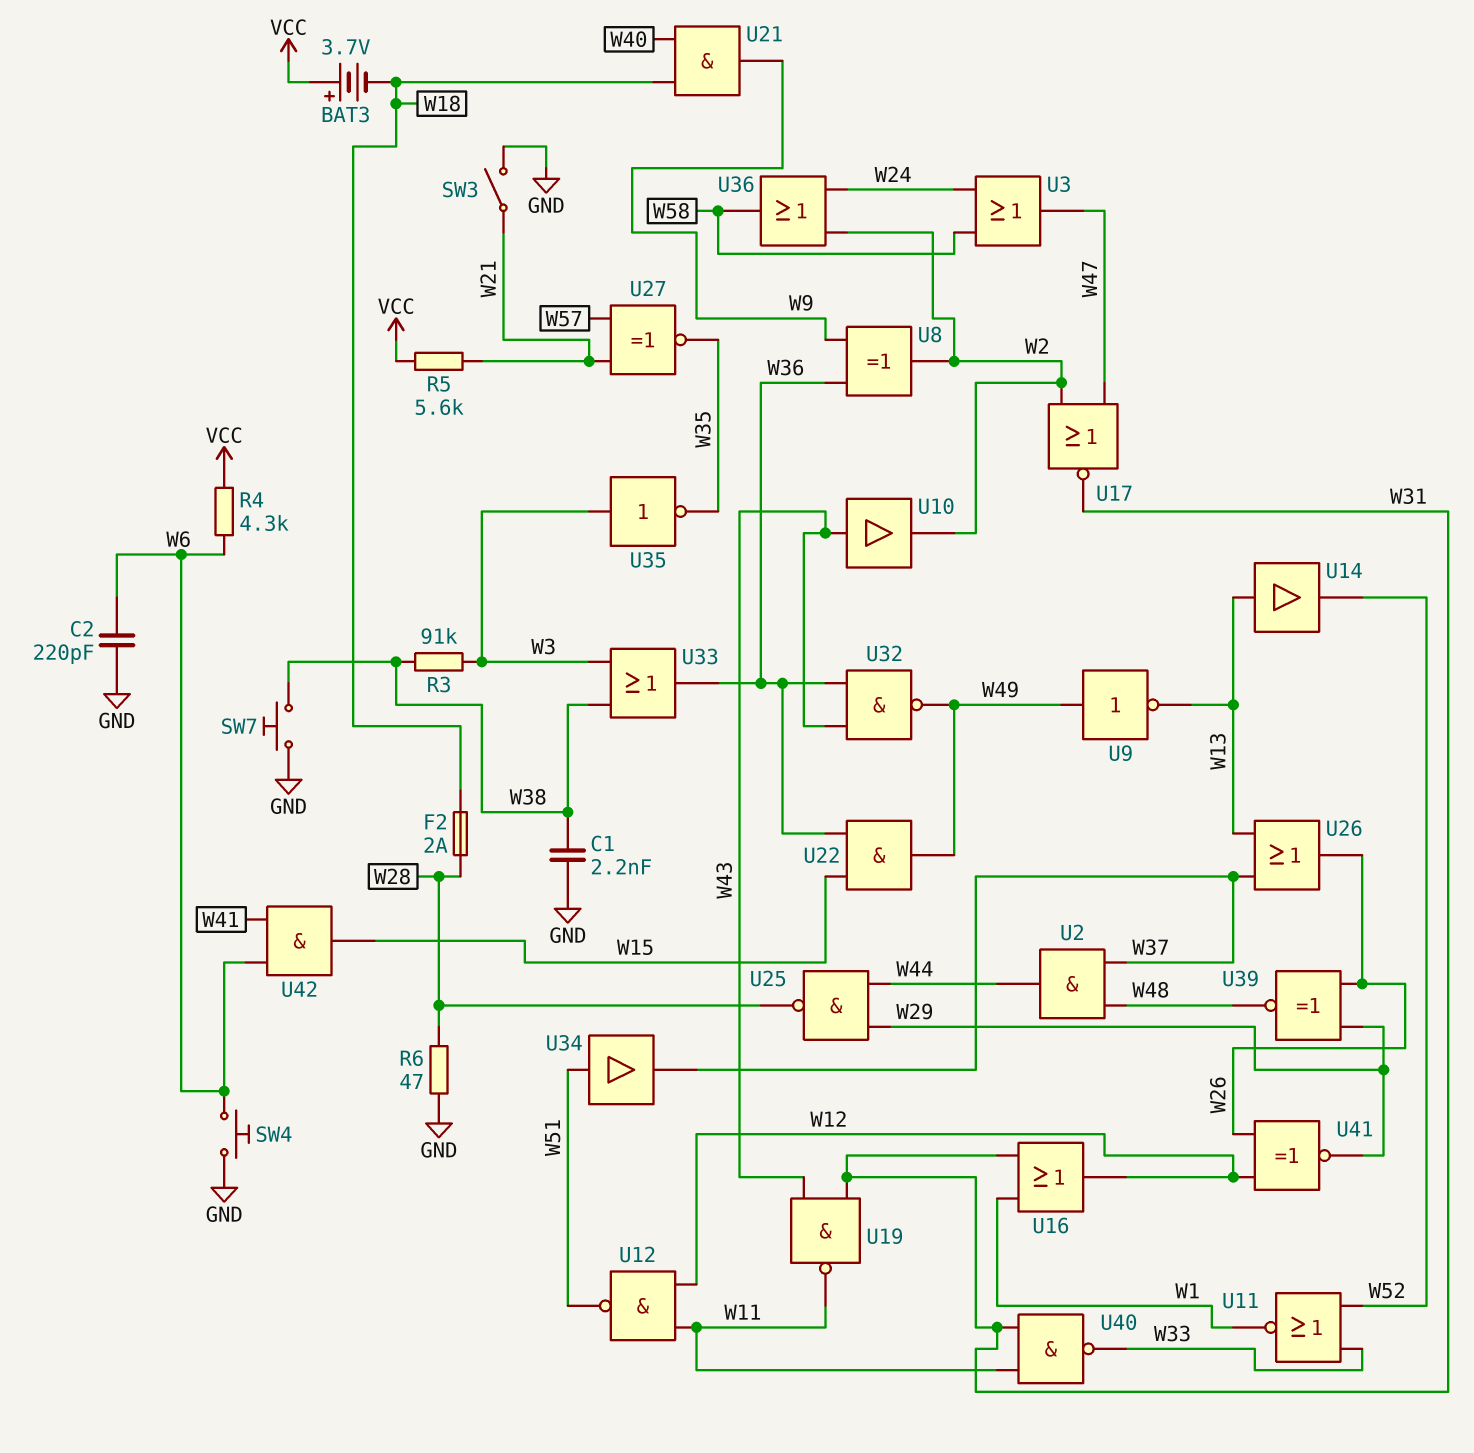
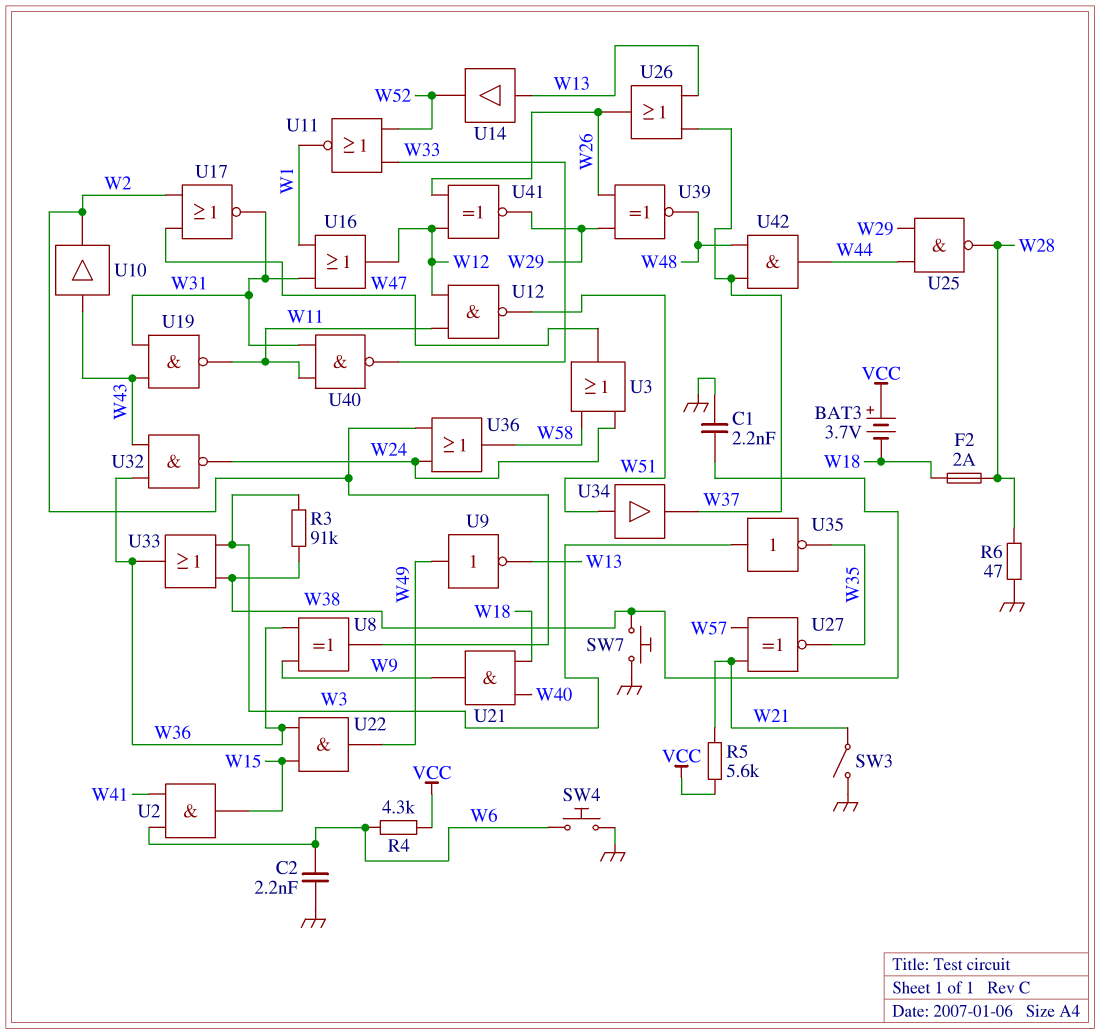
C2: 220pF (GND, W6) -> 2.2nF (GND, W6)
U2: AND (in W37, in W48, out W44) -> AND (in W6, in W41, out W15)
U32: NAND (in W36, in W43, out W49) -> NAND (in W36, in W43, out W24)
U42: AND (in W6, in W41, out W15) -> AND (in W37, in W48, out W44)

